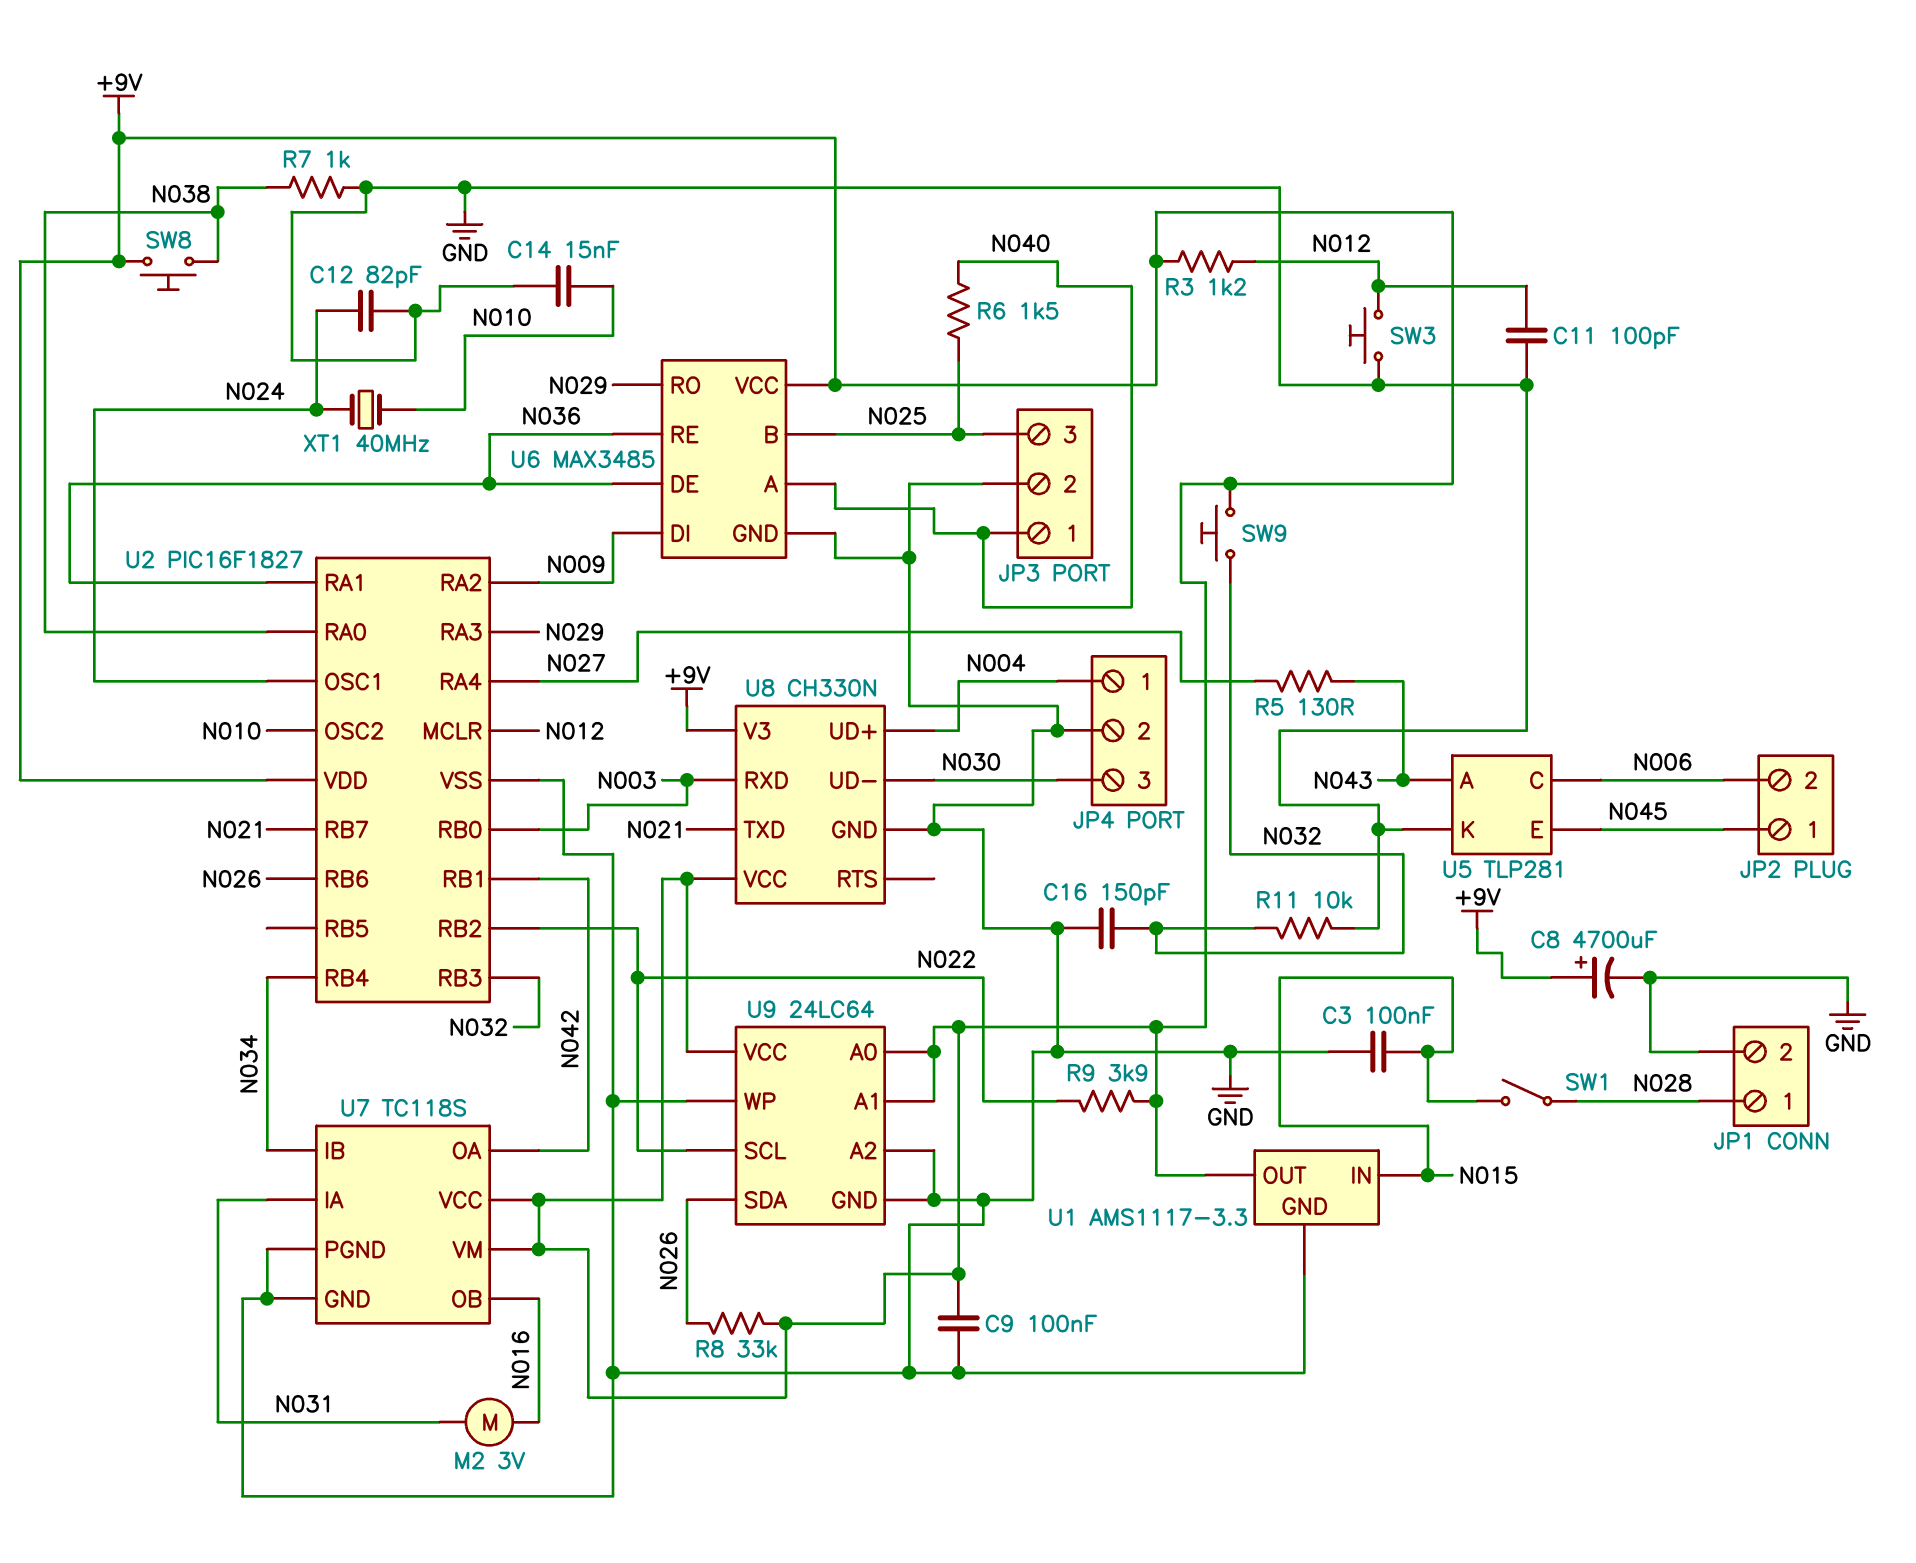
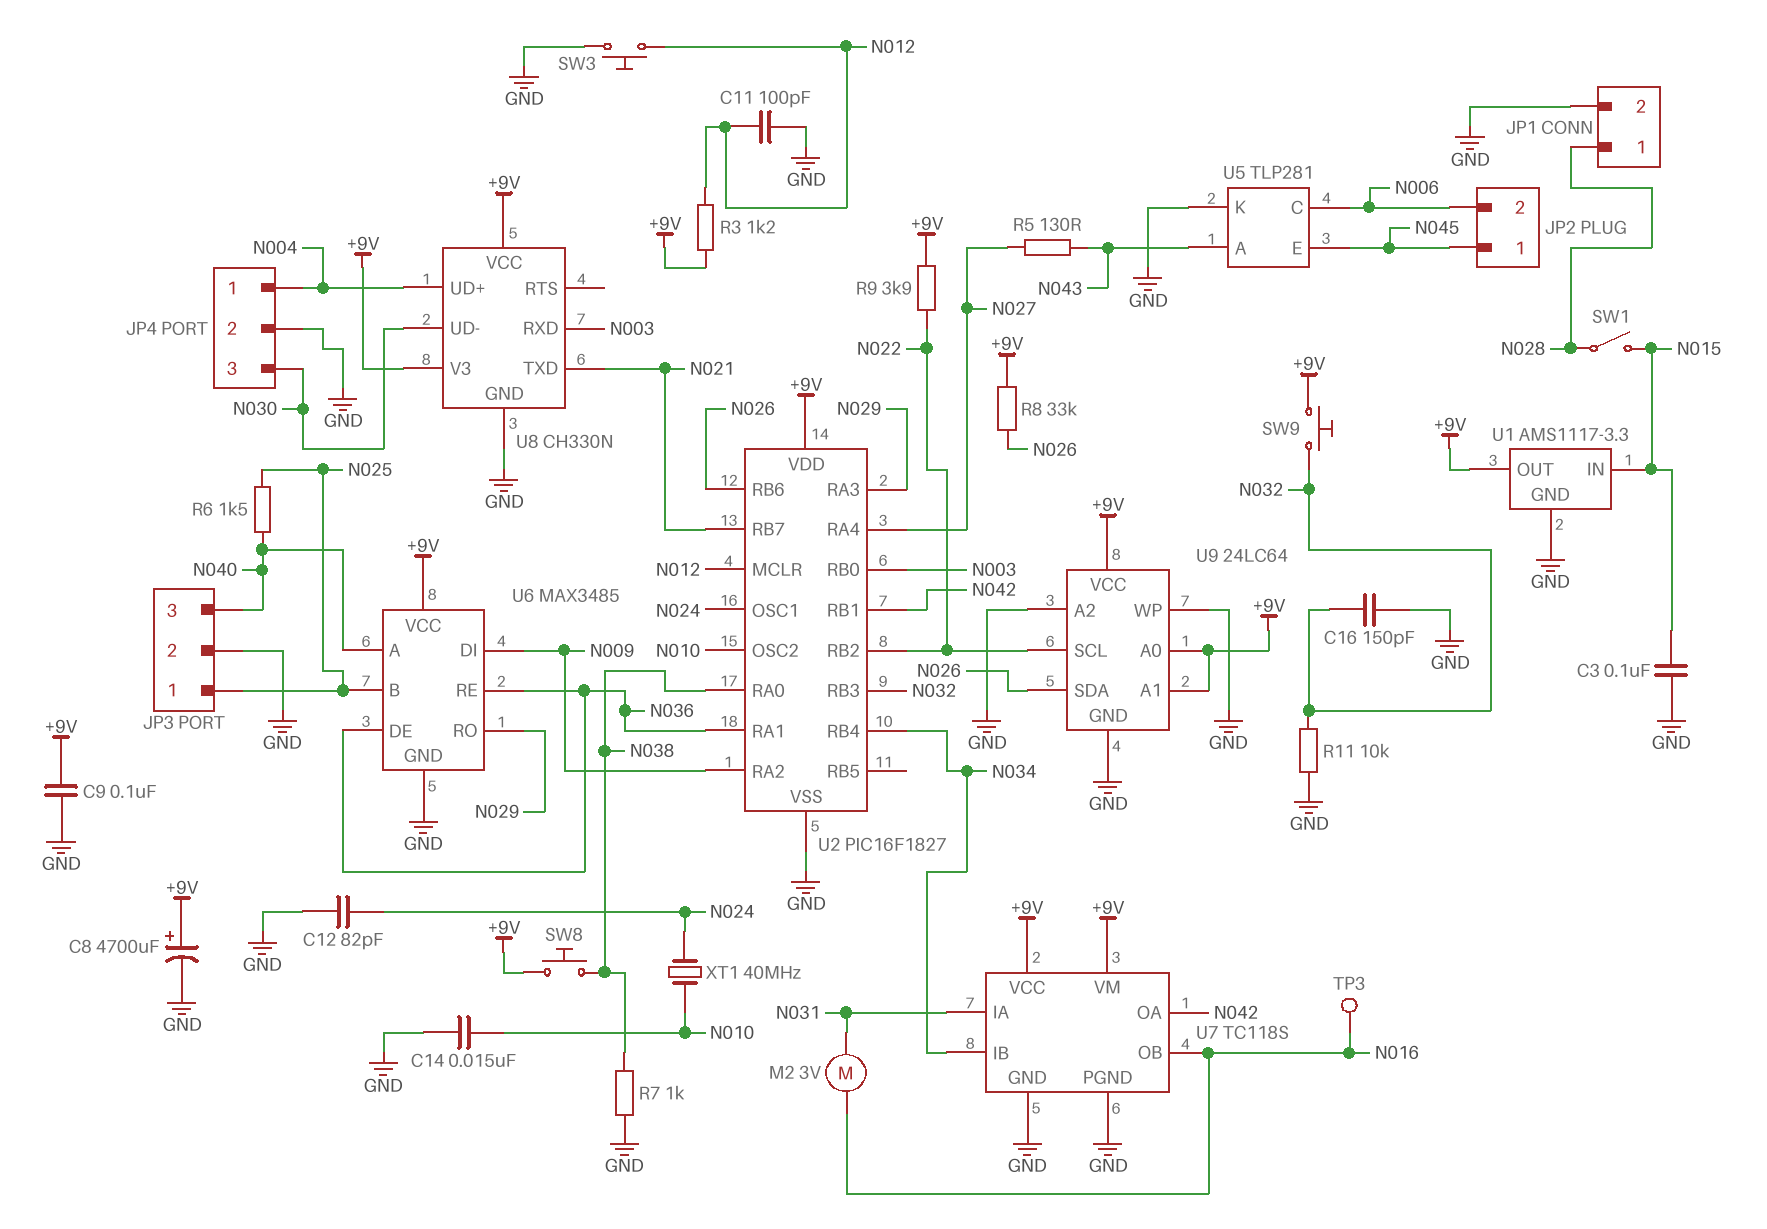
JP3 pin 1: N040 -> N025
JP3 pin 3: N025 -> N040
TP3: none -> test point (N016)

